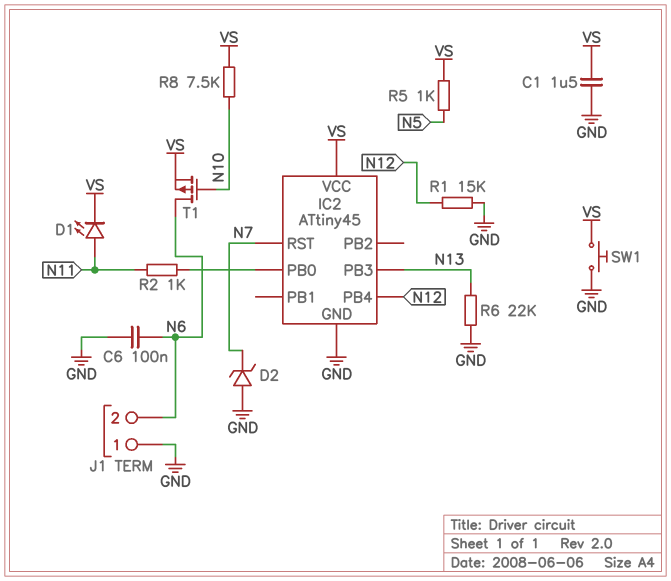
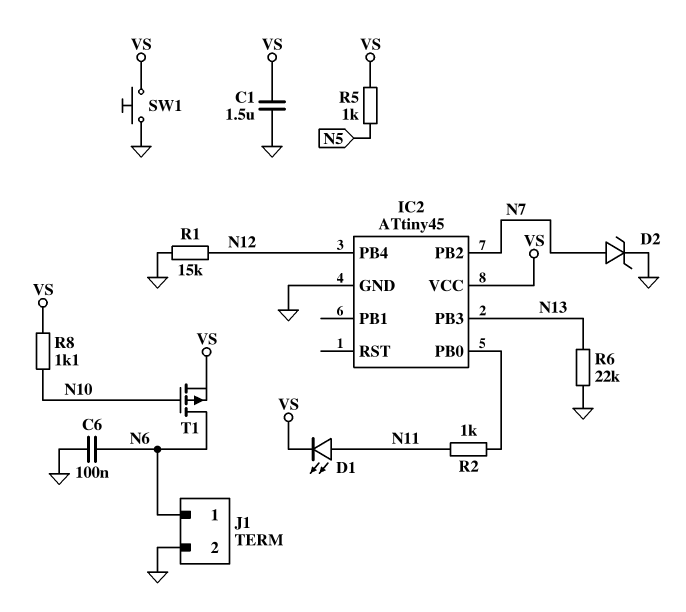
D2: zener (A GND, K N7) -> zener (A N7, K GND)
IC2 pin PB2: none -> N7
IC2 pin RST: N7 -> none
J1 pin 1: GND -> N6
J1 pin 2: N6 -> GND
R8: 7.5k (N10, VS) -> 1.1k (N10, VS)

